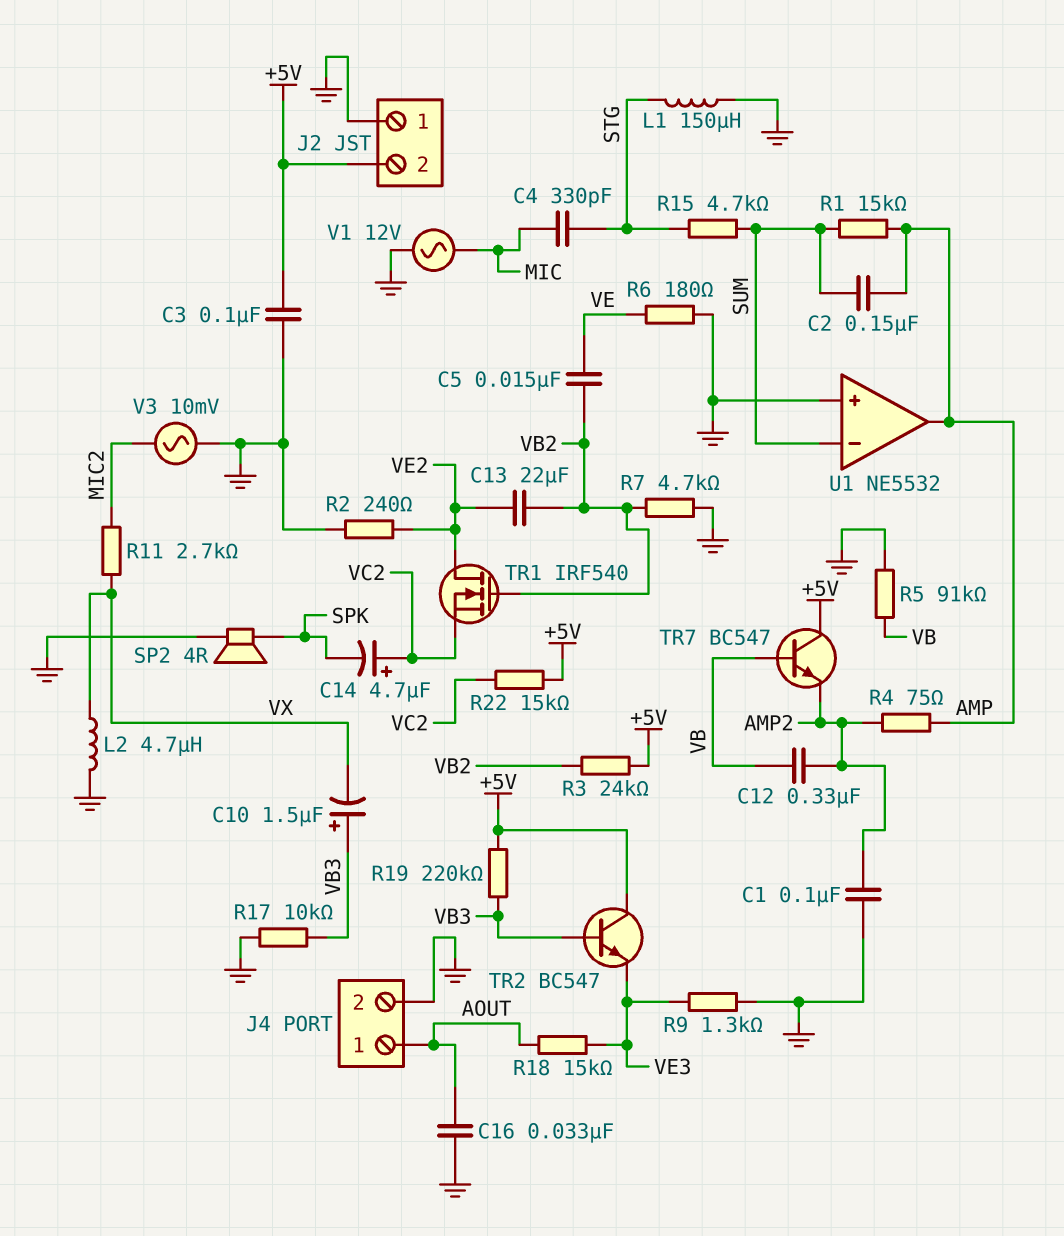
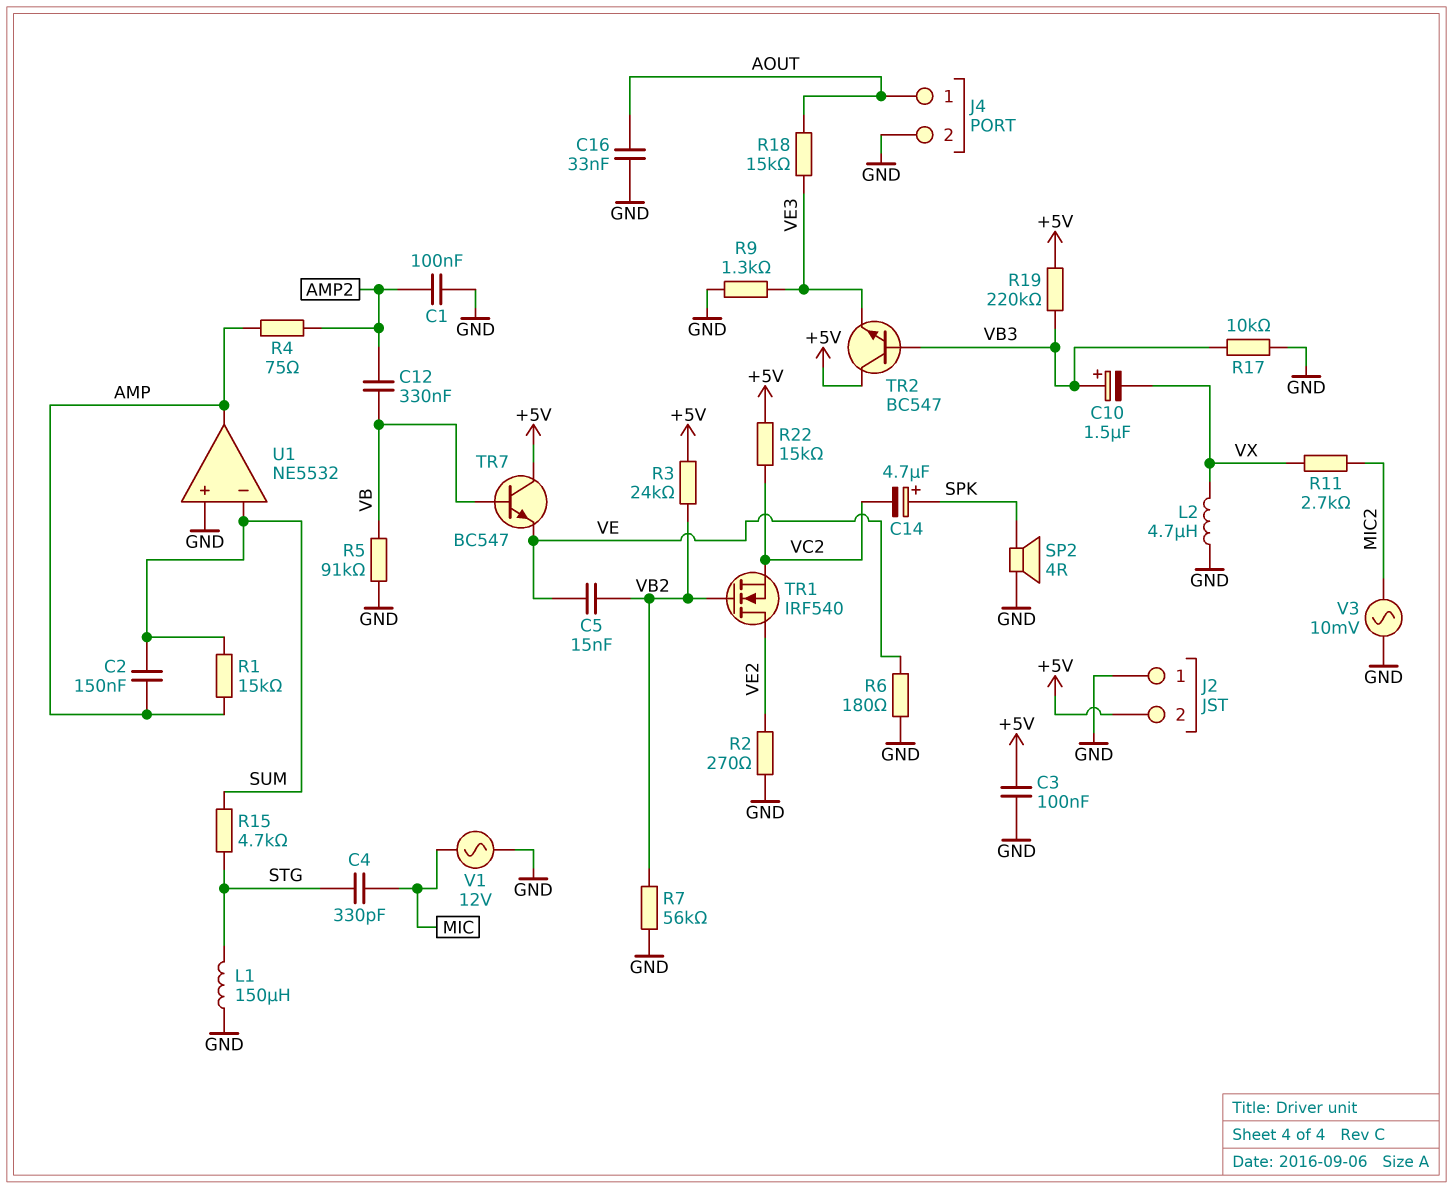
C13: 22uF (VB2, VE2) -> none
C14: 4.7uF (plus VC2, minus SPK) -> 4.7uF (plus SPK, minus VC2)
R2: 240 (GND, VE2) -> 270 (GND, VE2)
R7: 4.7k (GND, VB2) -> 56k (GND, VB2)
TR7: NPN BC547 (B VB, C +5V, E AMP2) -> NPN BC547 (B VB, C +5V, E VE)

